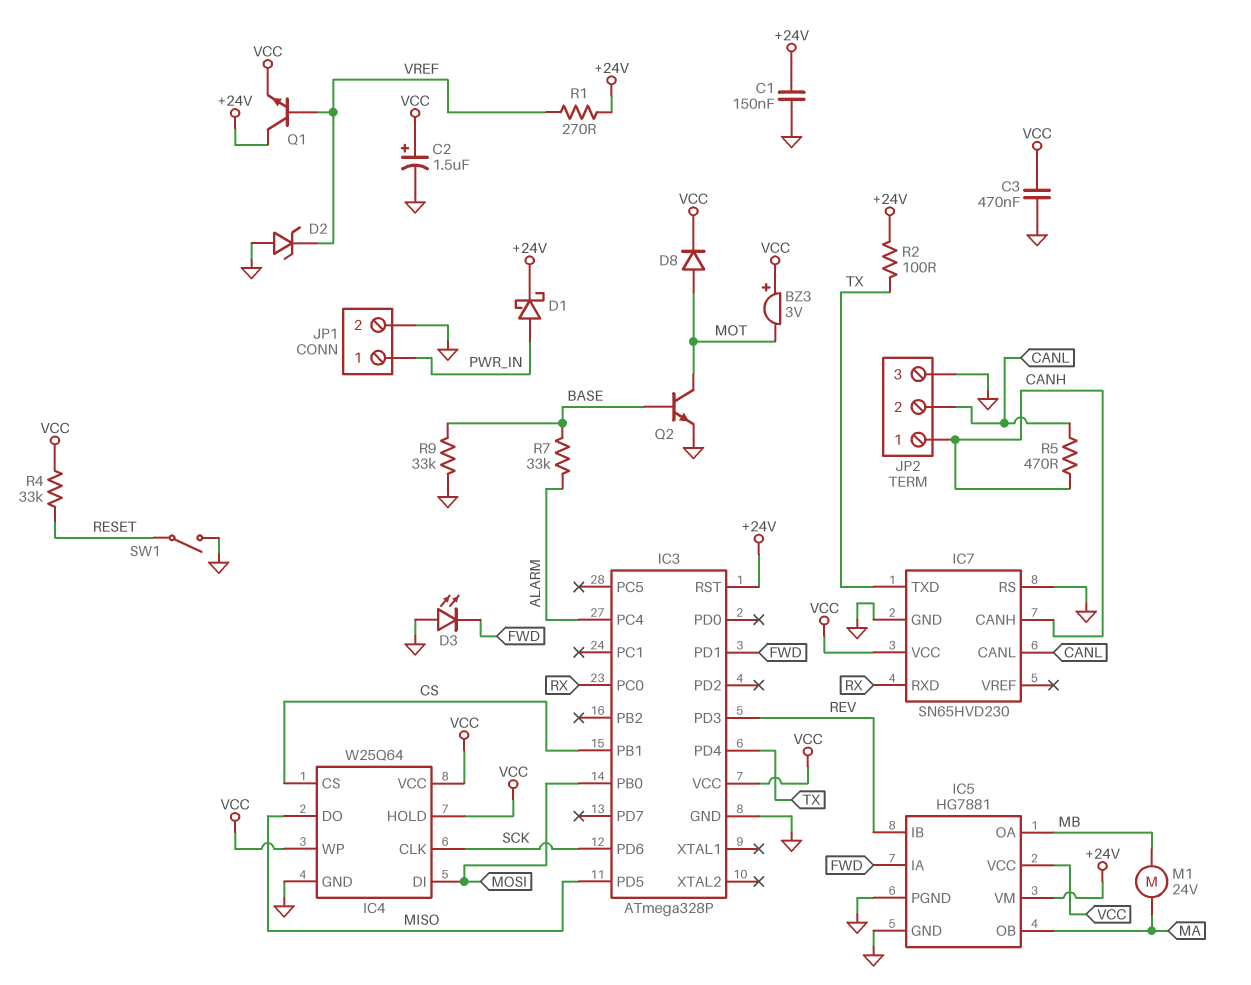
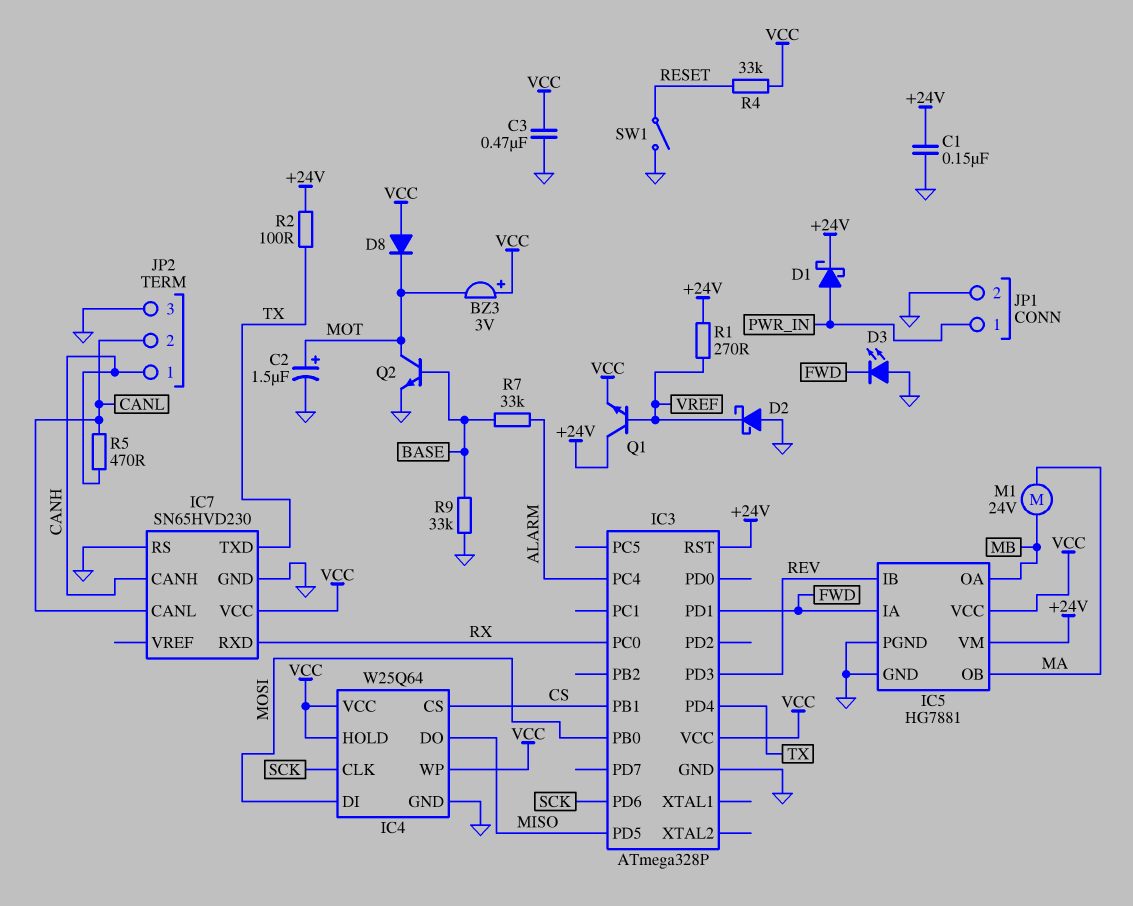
C2: 1.5uF (plus VCC, minus GND) -> 1.5uF (plus MOT, minus GND)
D2: zener (A GND, K VREF) -> schottky (A GND, K VREF)
D8: diode (A MOT, K VCC) -> diode (A VCC, K MOT)

